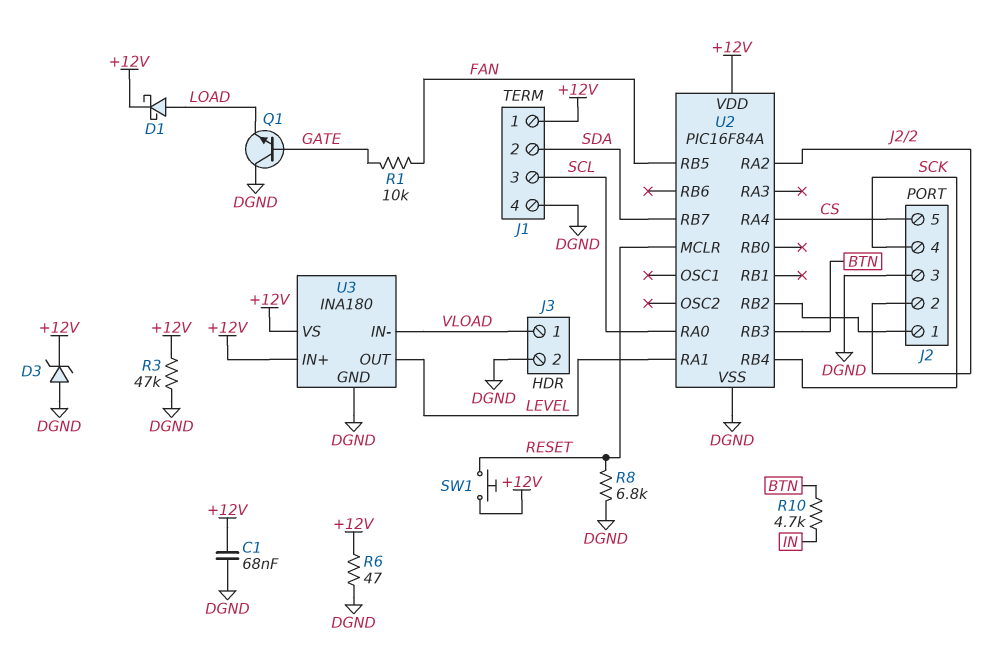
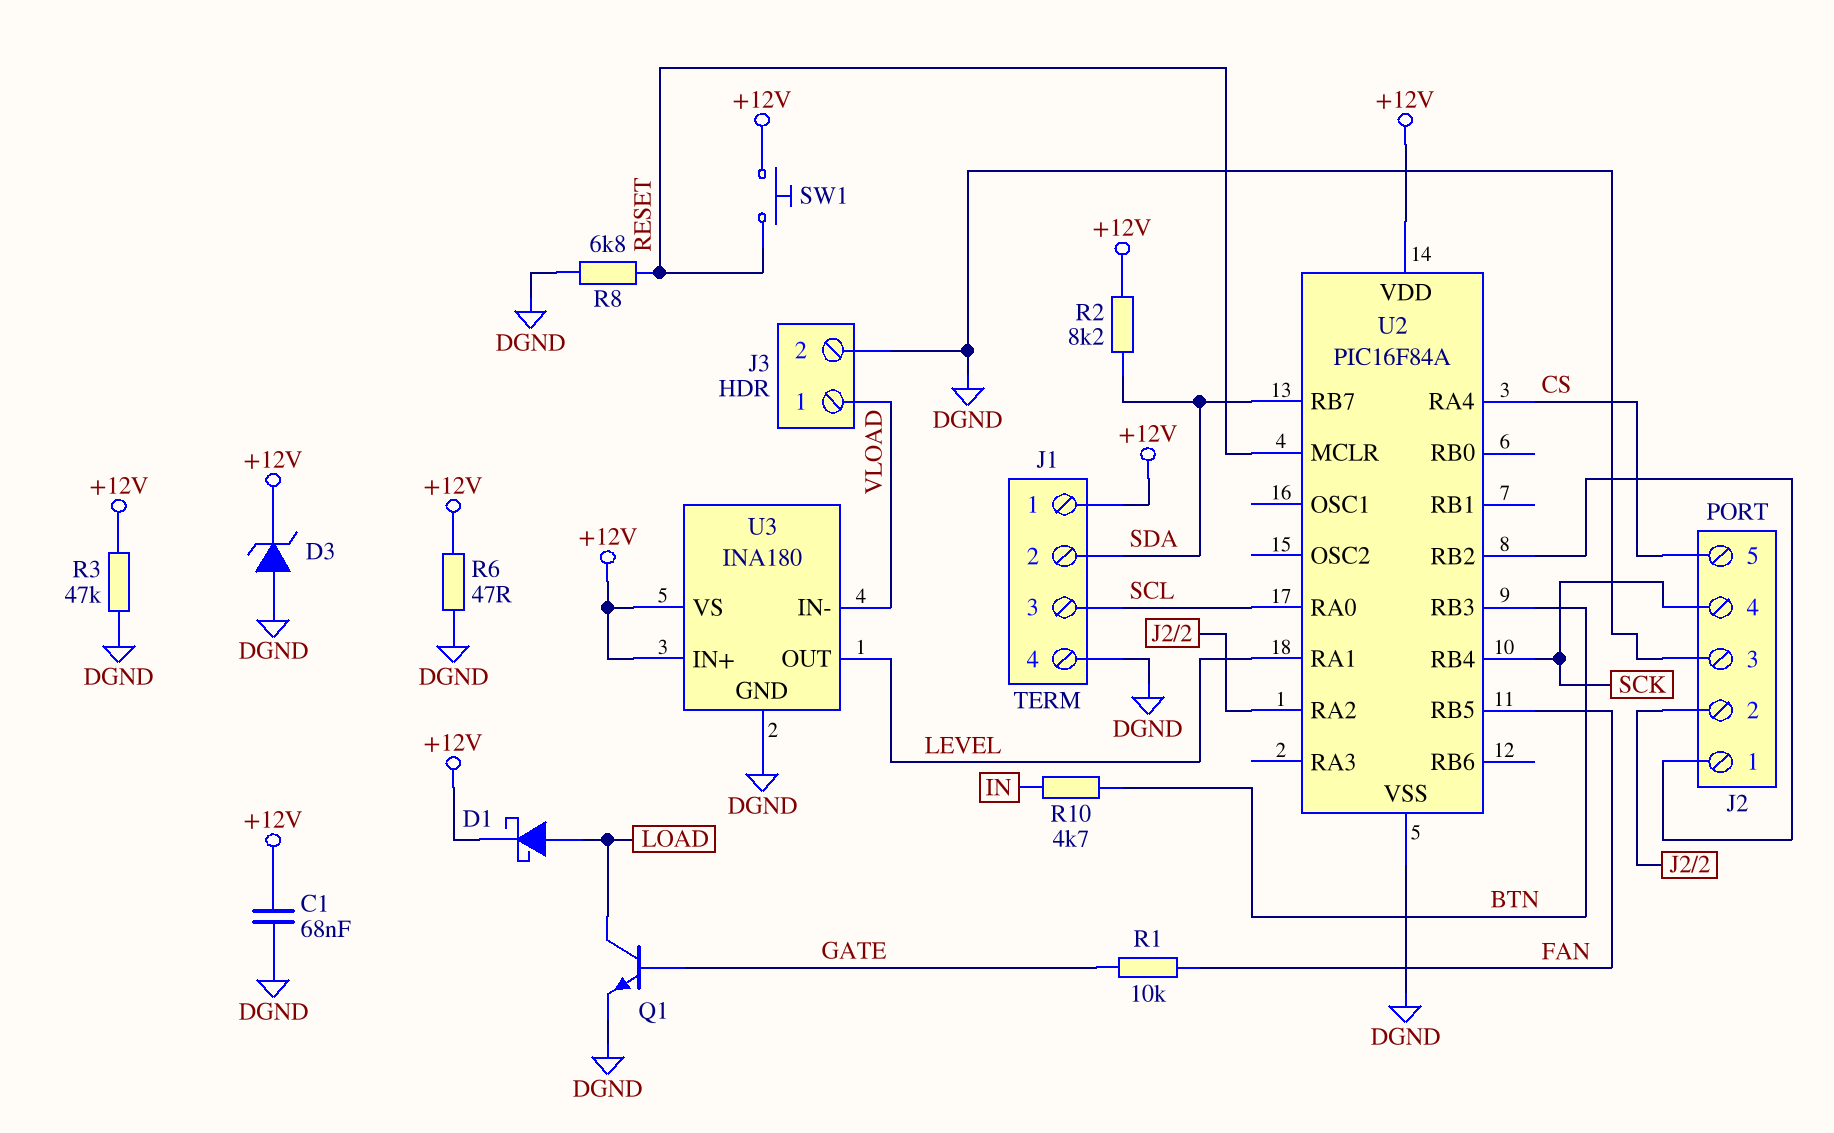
Q1: NPN (B GATE, C DGND, E LOAD) -> NPN (B GATE, C LOAD, E DGND)
R2: none -> 8.2k (+12V, SDA)

